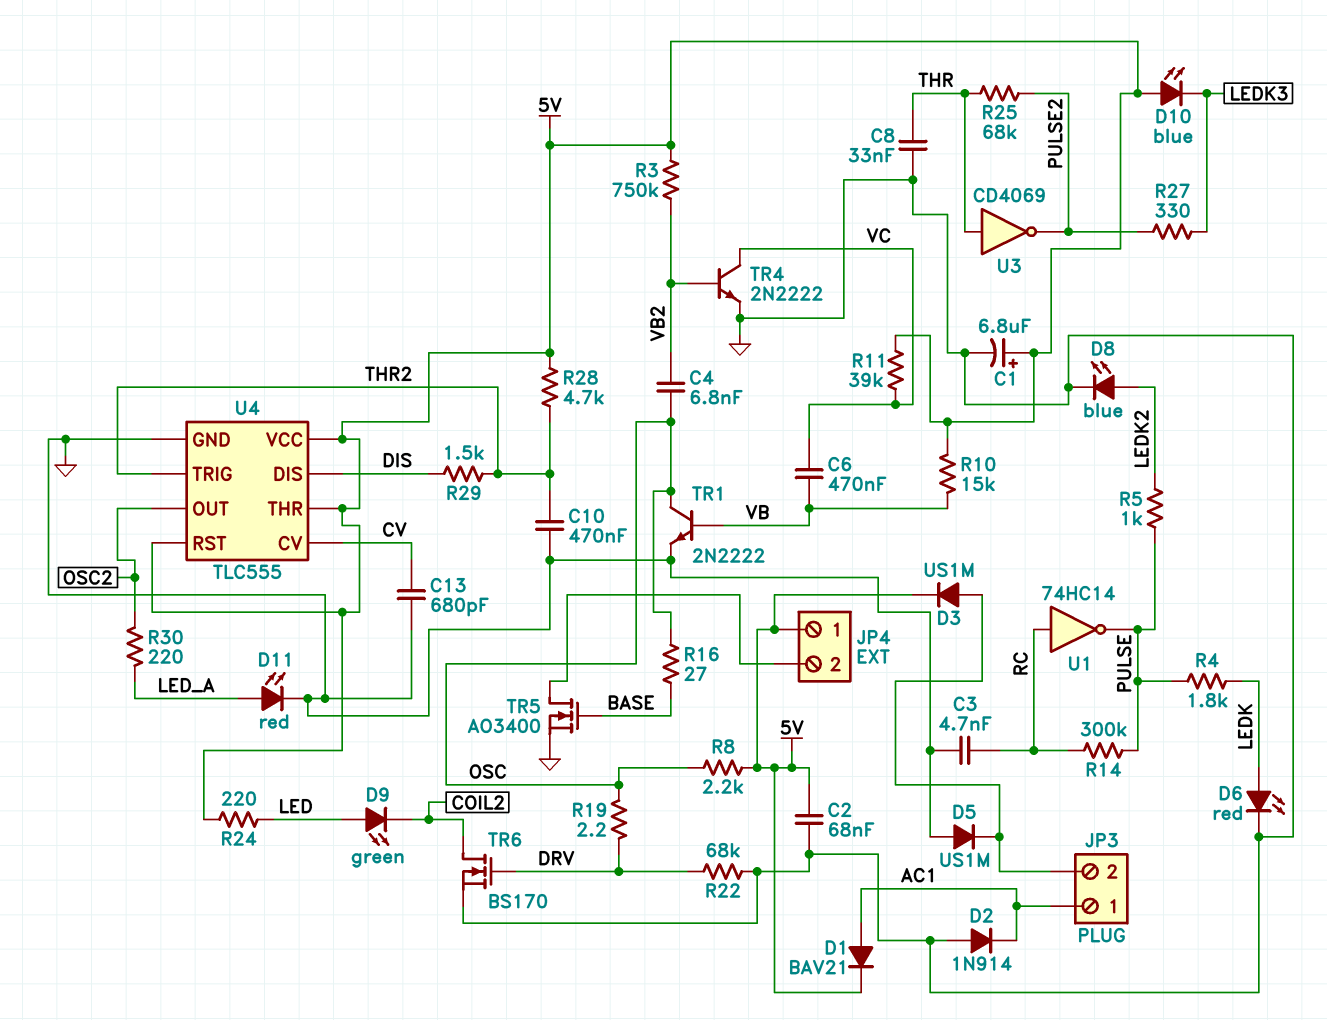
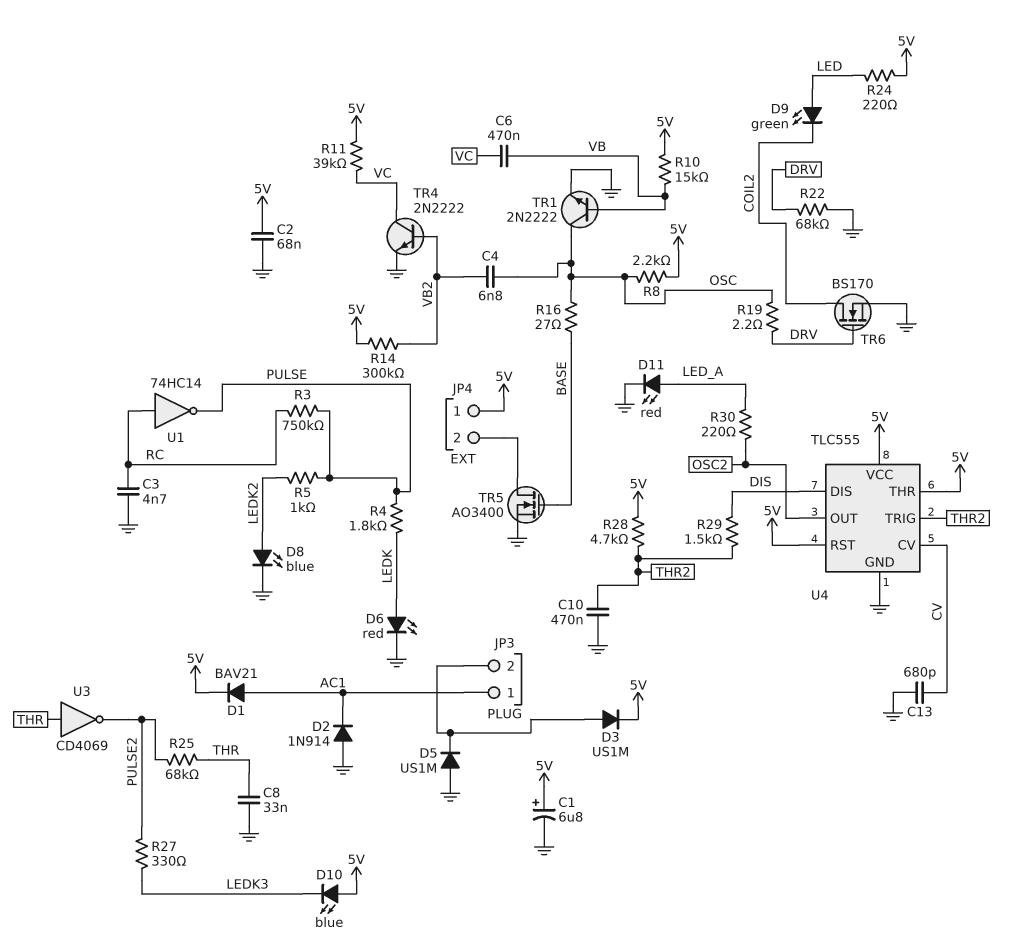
R3: 750k (5V, VB2) -> 750k (PULSE, RC)
R14: 300k (PULSE, RC) -> 300k (5V, VB2)

